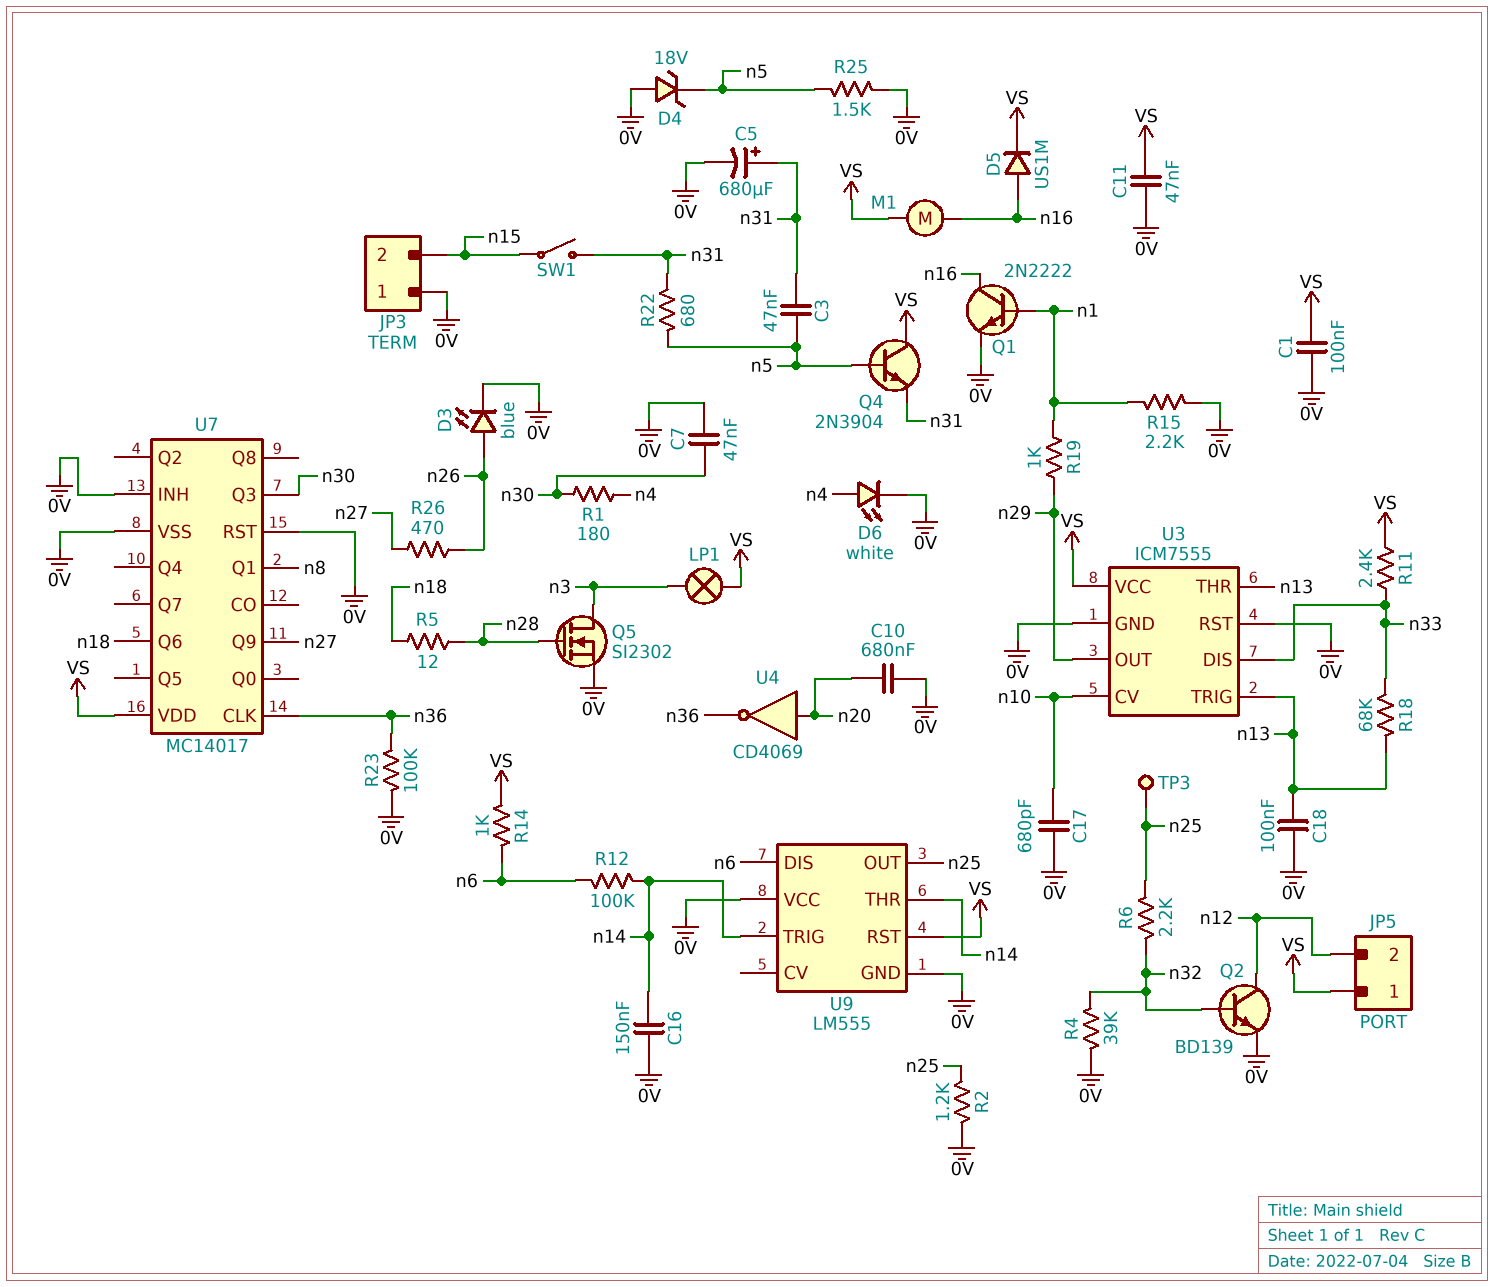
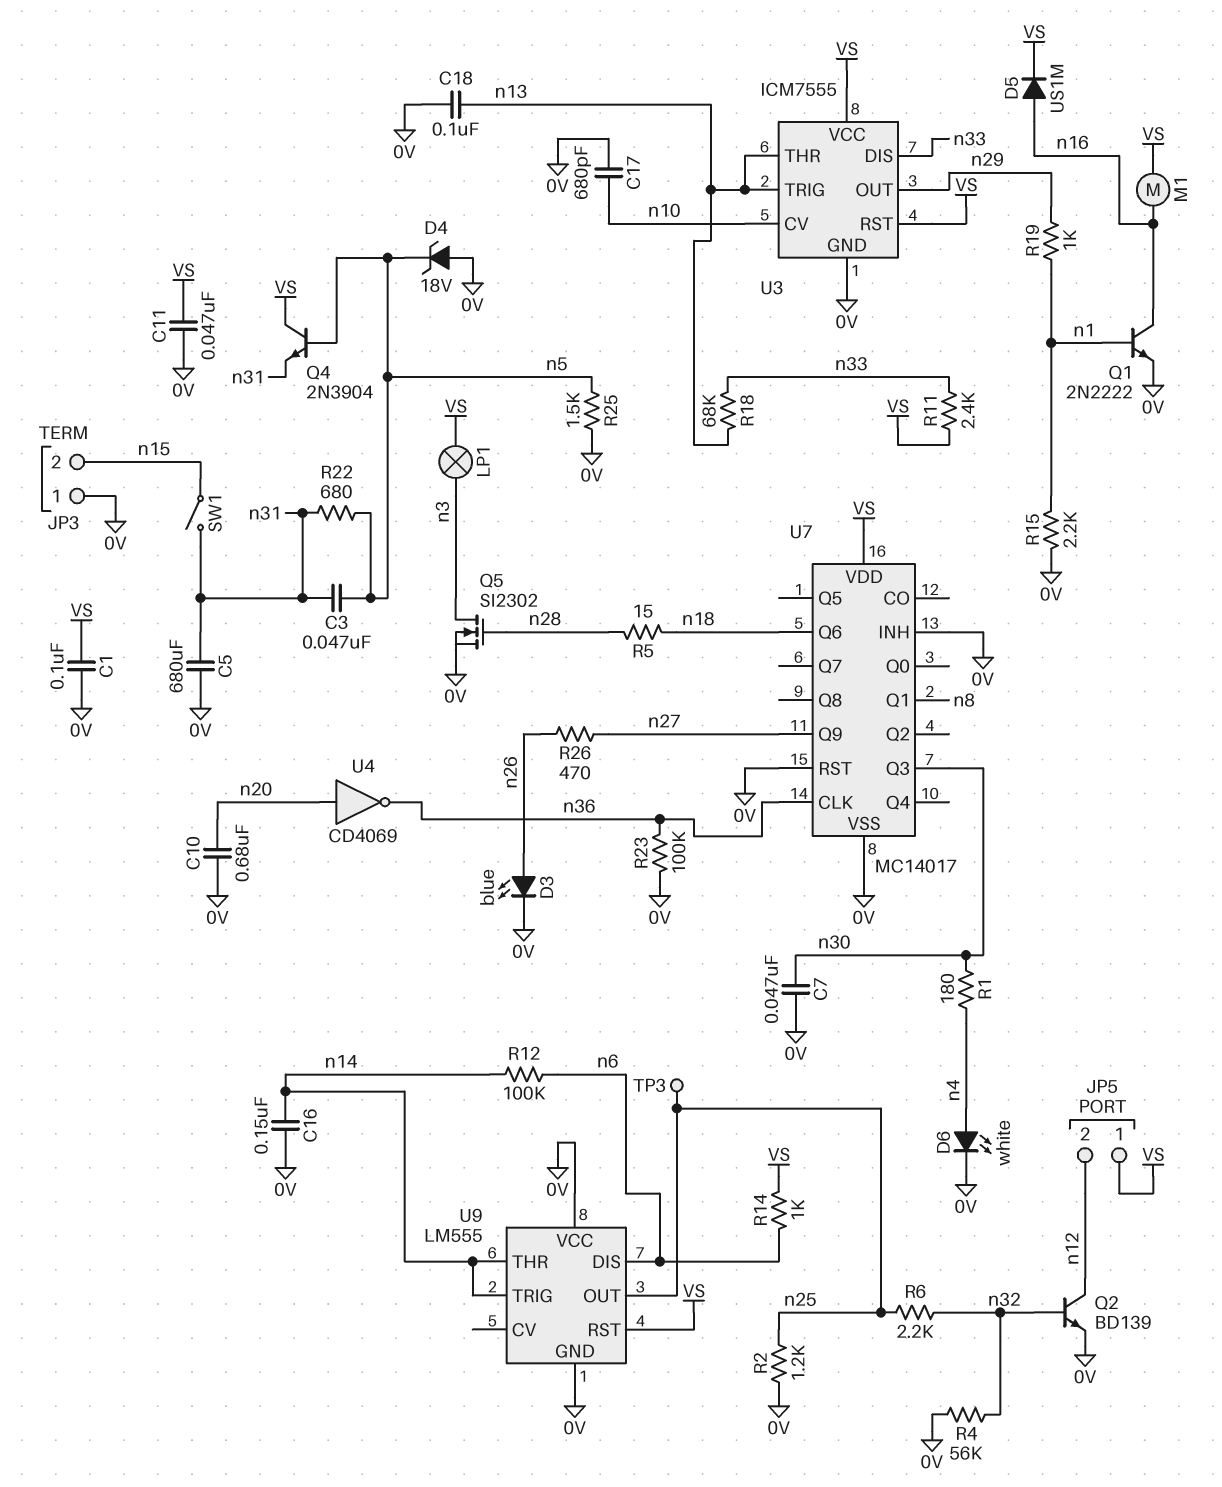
C5: 680uF (plus n31, minus 0V) -> 680uF (0V, n31)
R4: 39k (0V, n32) -> 56k (0V, n32)
R5: 12 (n18, n28) -> 15 (n18, n28)
U3 pin RST: 0V -> VS

